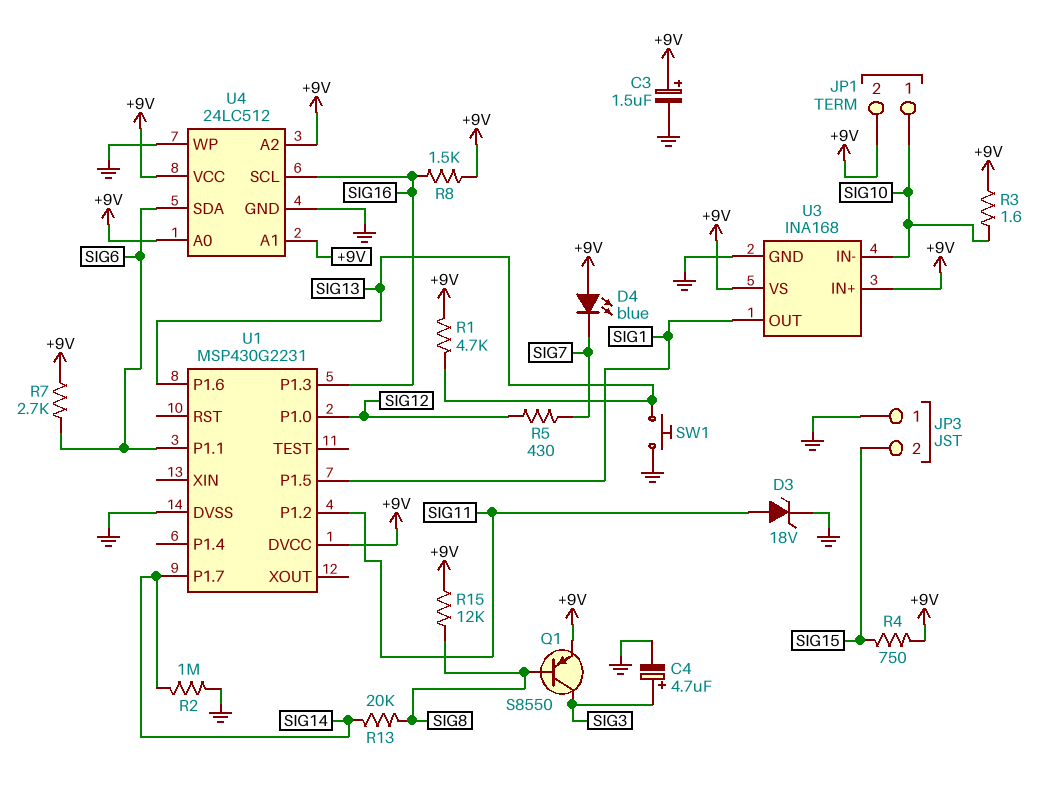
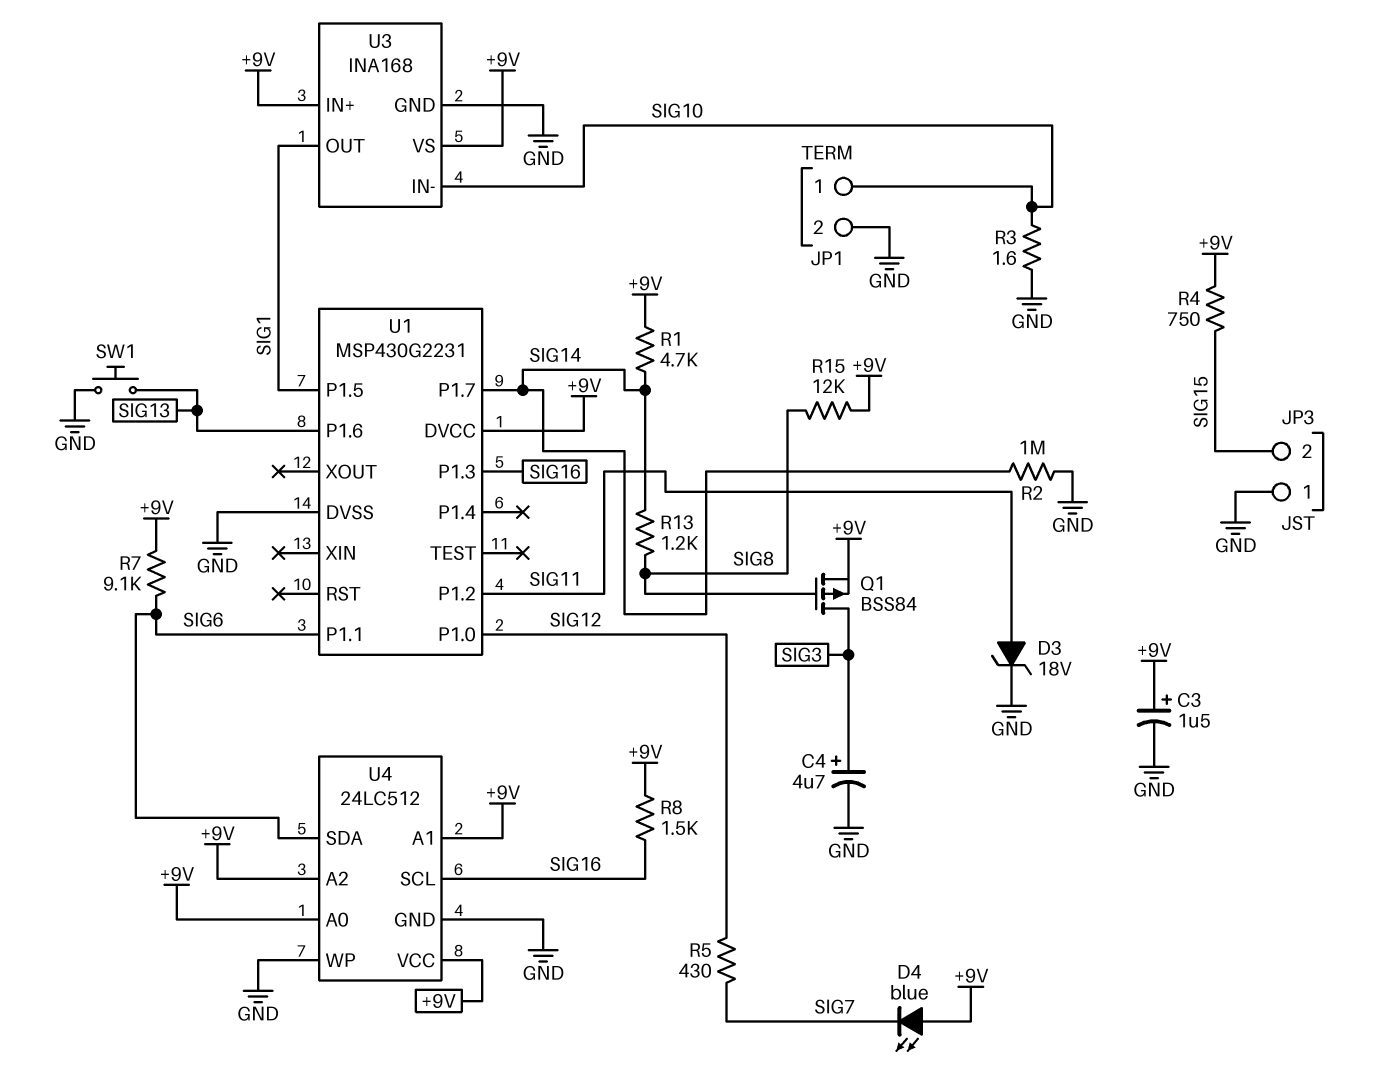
JP1 pin 2: +9V -> GND
Q1: PNP S8550 (B SIG8, C SIG3, E +9V) -> PMOS BSS84 (G SIG8, D SIG3, S +9V)
R1: 4.7k (+9V, SIG13) -> 4.7k (+9V, SIG14)
R3: 1.6 (+9V, SIG10) -> 1.6 (GND, SIG10)
R7: 2.7k (+9V, SIG6) -> 9.1k (+9V, SIG6)
R13: 20k (SIG8, SIG14) -> 1.2k (SIG8, SIG14)

